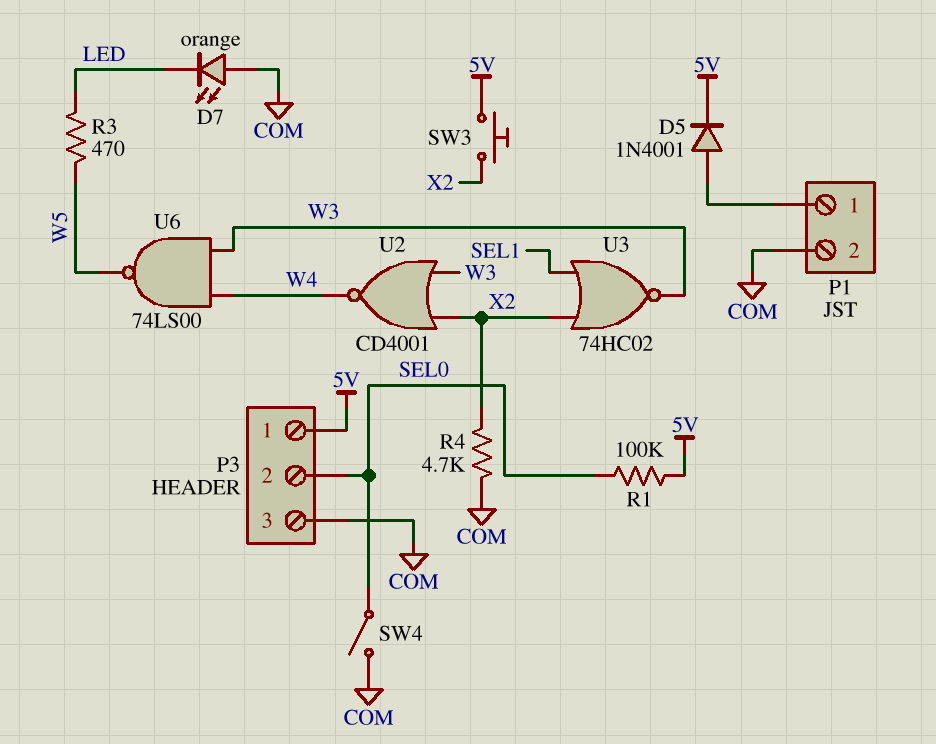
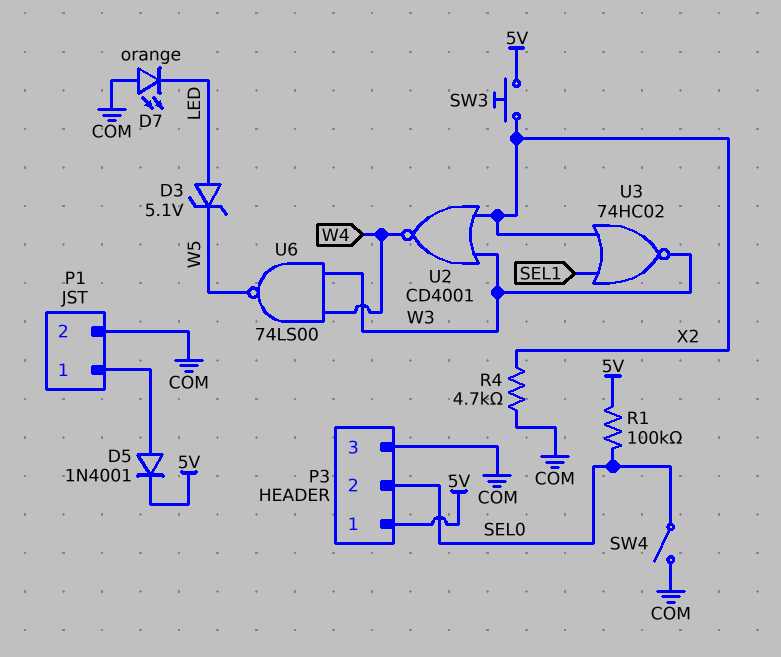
D3: none -> zener 5.1V (A LED, K W5)
R3: 470 (LED, W5) -> none

